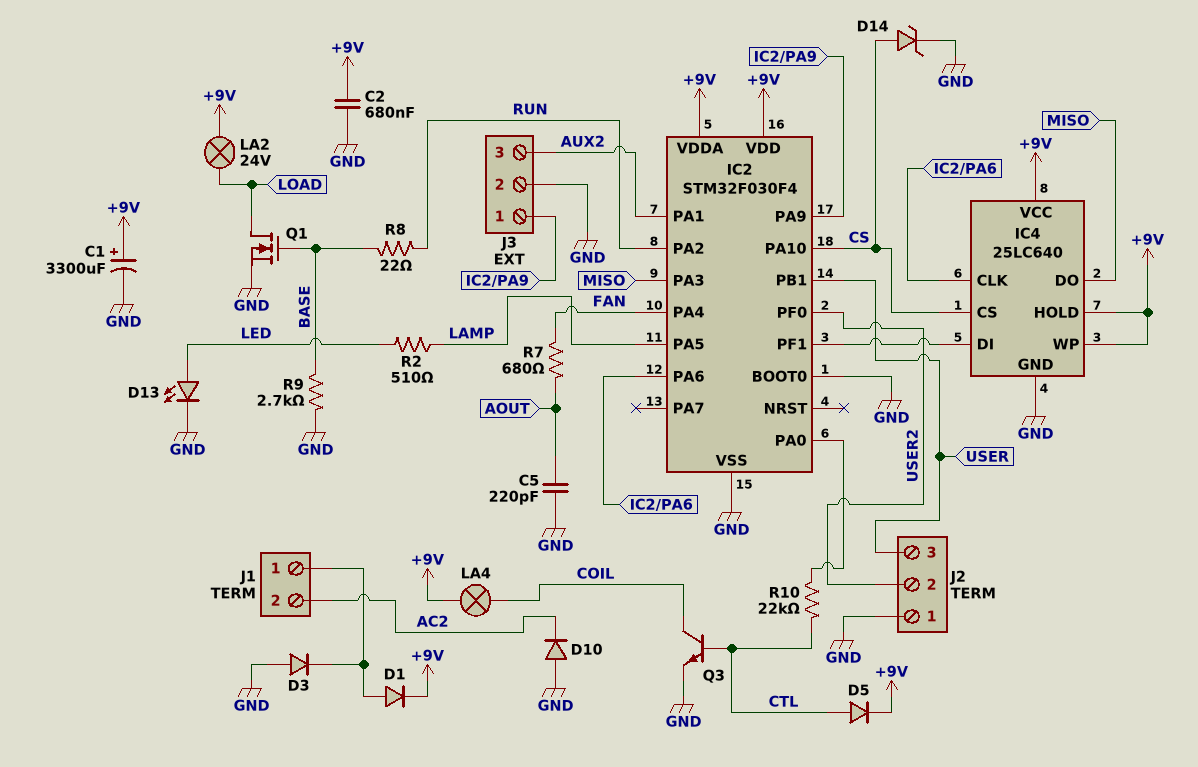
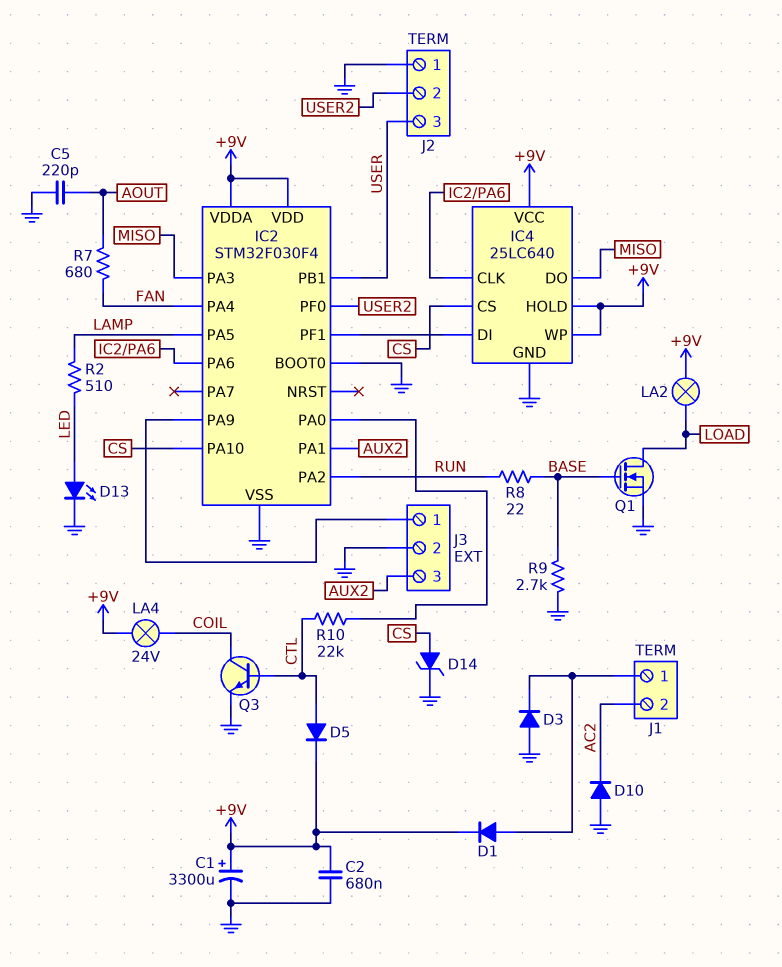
LA2: lamp 24V (+9V, LOAD) -> lamp (+9V, LOAD)
LA4: lamp (+9V, COIL) -> lamp 24V (+9V, COIL)

